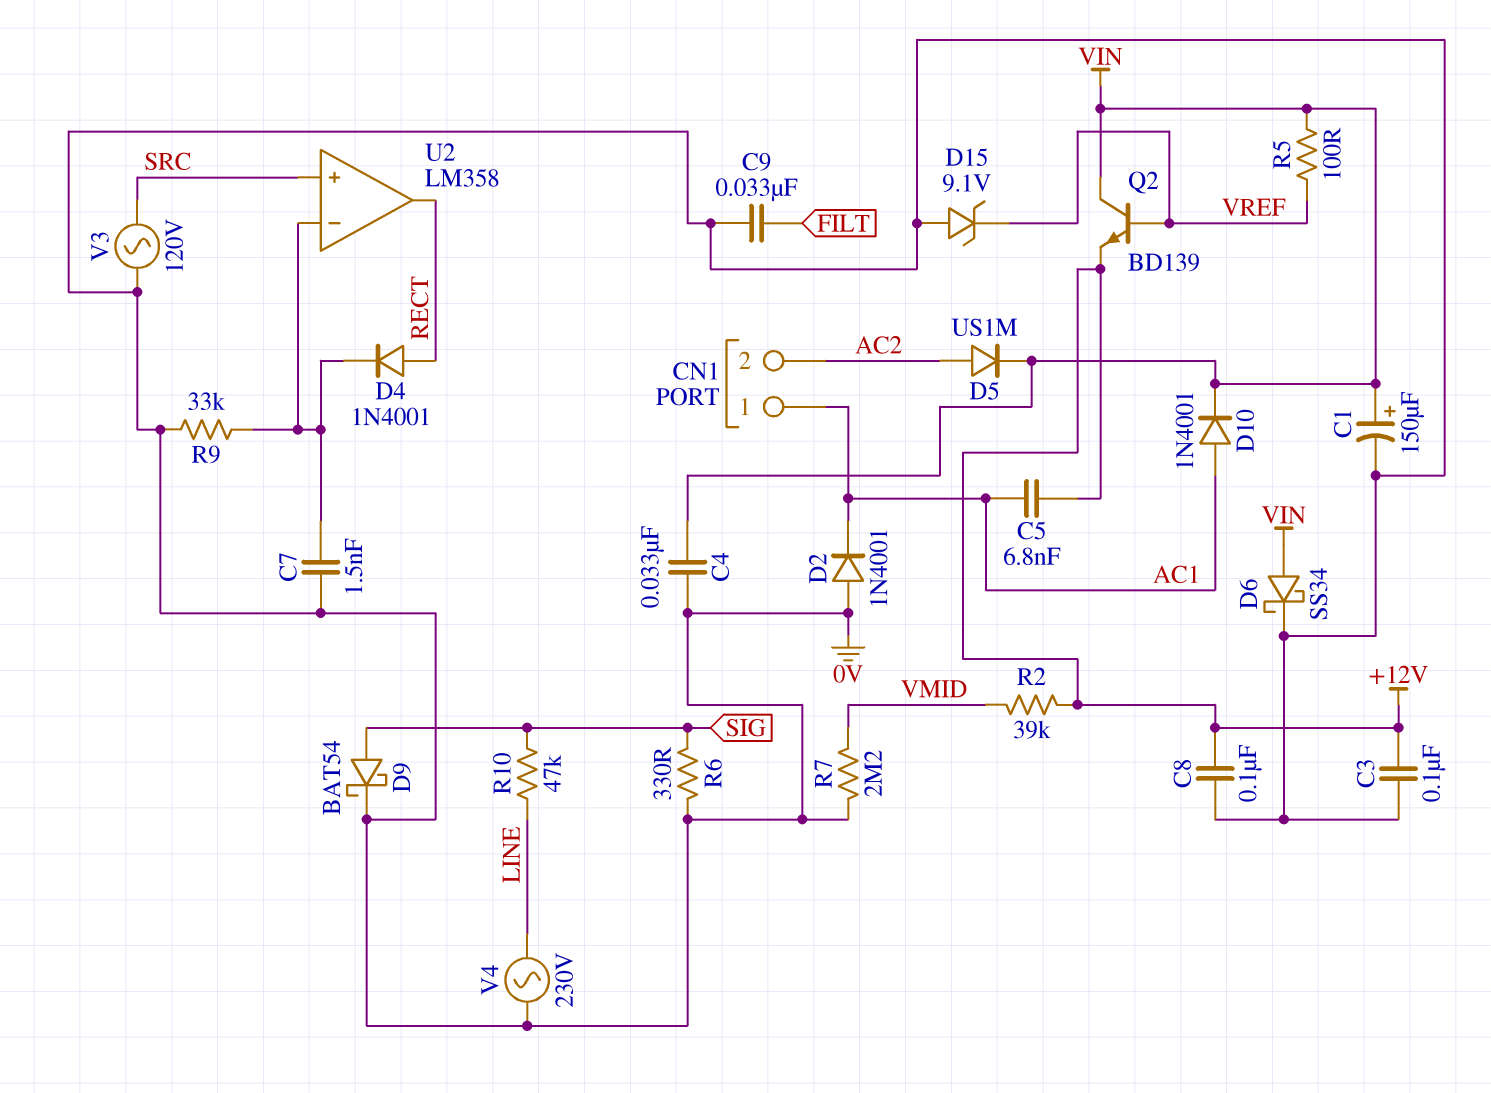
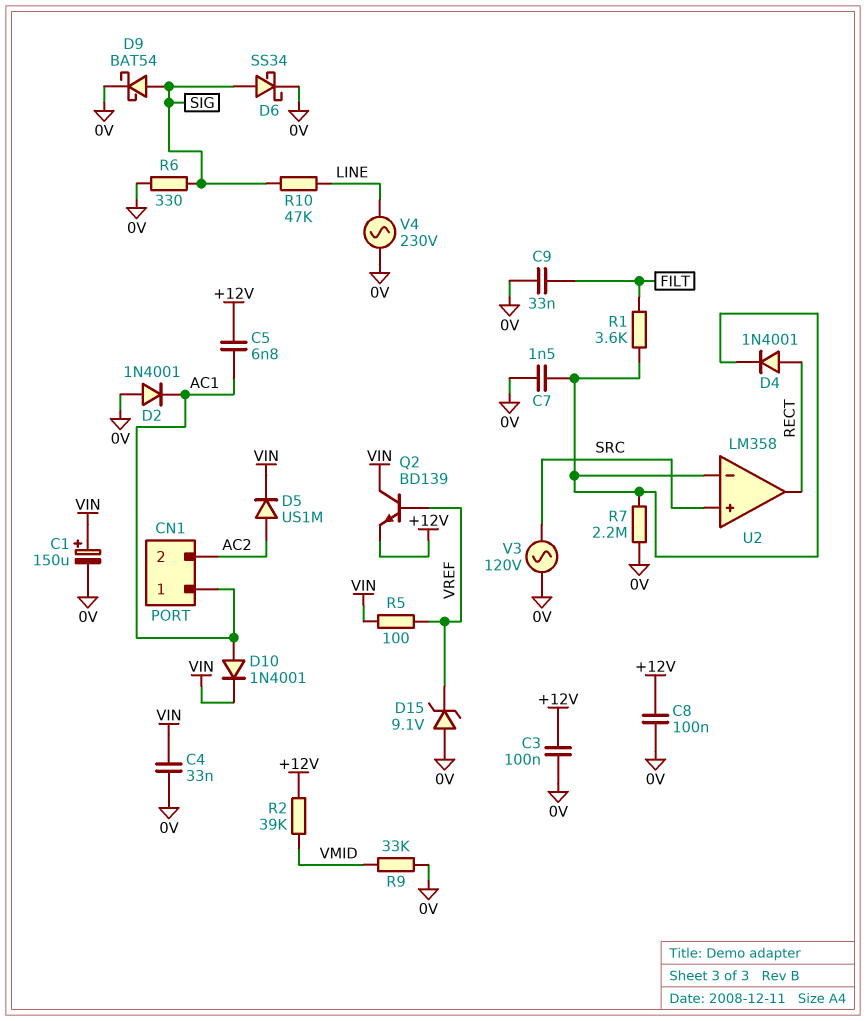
D6: schottky SS34 (A VIN, K 0V) -> schottky SS34 (A SIG, K 0V)
R1: none -> 3.6k (FILT, U2/in-)
R7: 2.2M (0V, VMID) -> 2.2M (0V, U2/in-)
R9: 33k (0V, U2/in-) -> 33k (0V, VMID)

